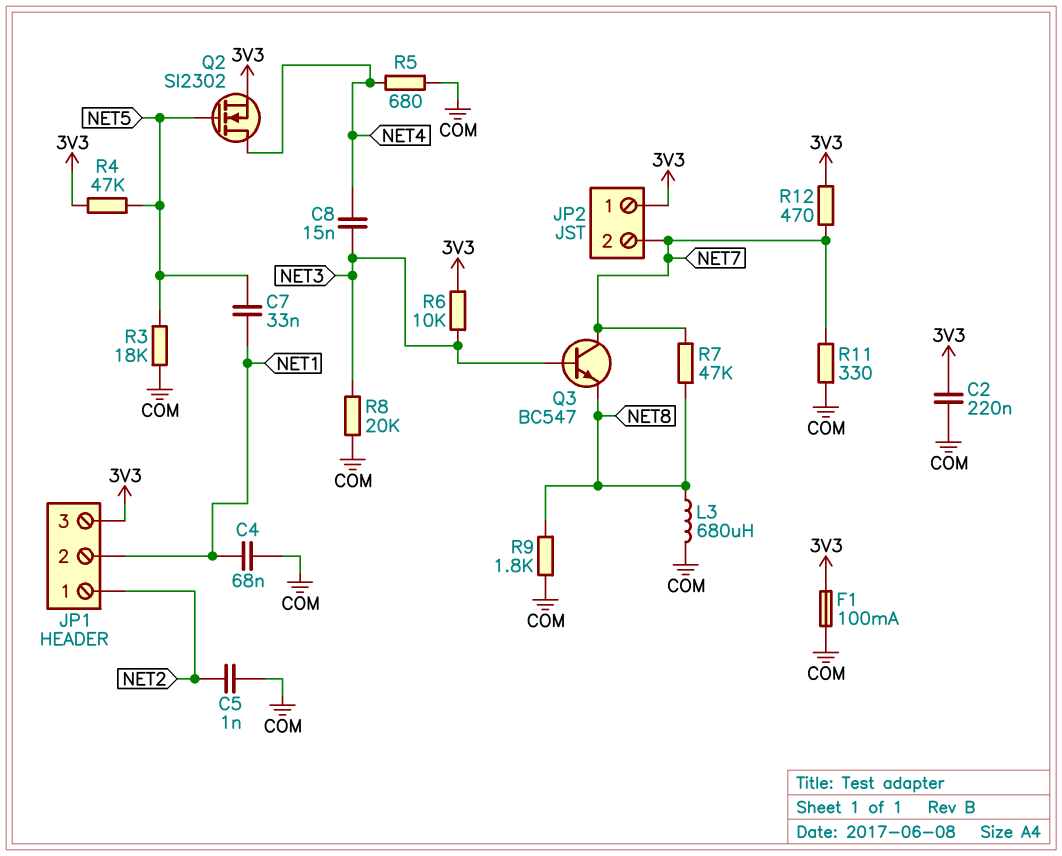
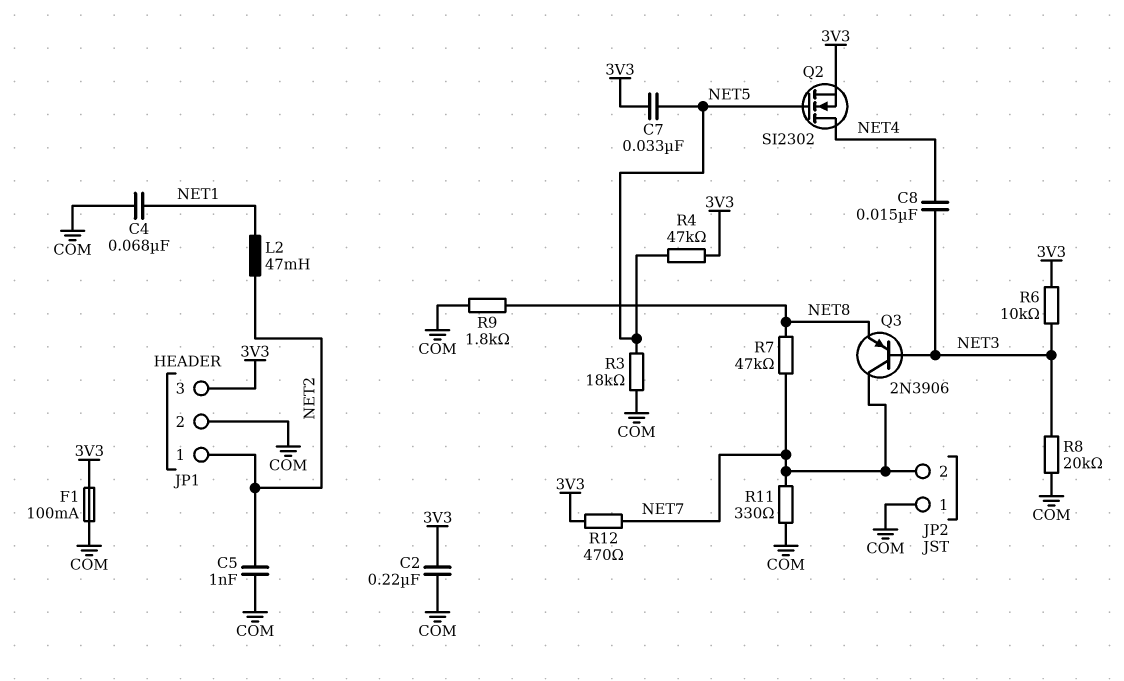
C7: 33nF (NET1, NET5) -> 33nF (3V3, NET5)
JP1 pin 2: NET1 -> COM
JP2 pin 1: 3V3 -> COM
L2: none -> 47mH (NET1, NET2)
L3: 680uH (COM, NET8) -> none
Q3: NPN BC547 (B NET3, C NET7, E NET8) -> PNP 2N3906 (B NET3, C NET7, E NET8)
R5: 680 (COM, NET4) -> none

